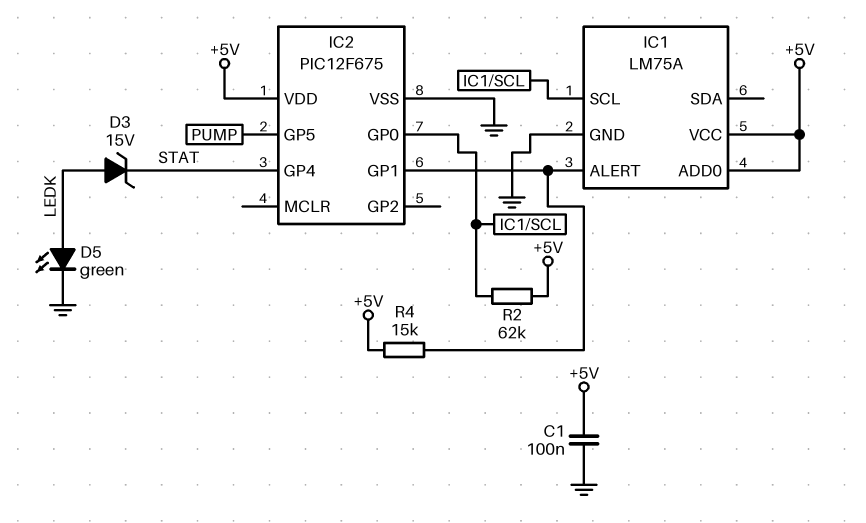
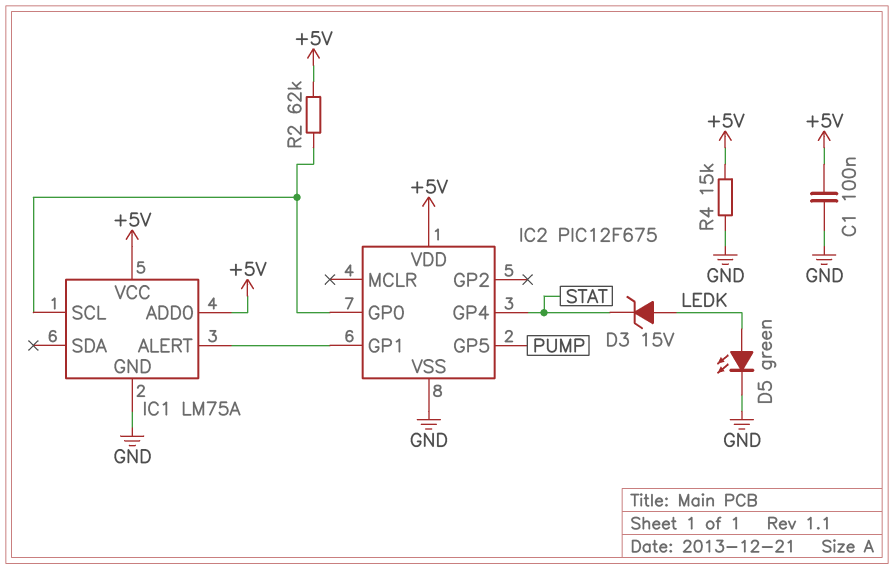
R4: 15k (+5V, IC1/ALERT) -> 15k (+5V, GND)

